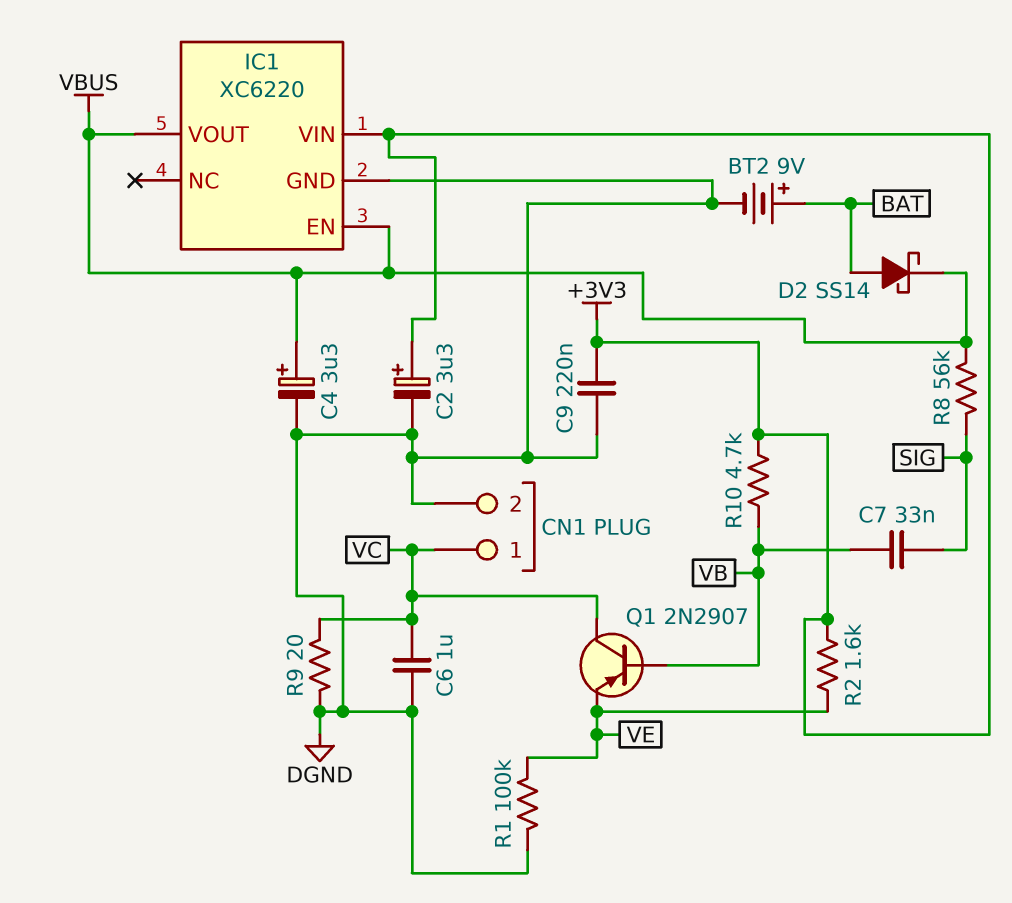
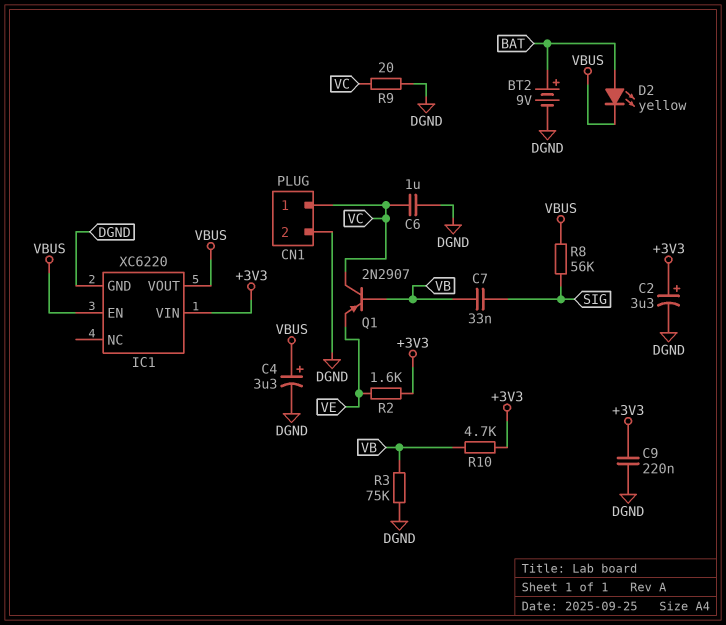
D2: schottky SS14 (A BAT, K VBUS) -> LED yellow (A BAT, K VBUS)
R1: 100k (DGND, VE) -> none
R3: none -> 75k (DGND, VB)

